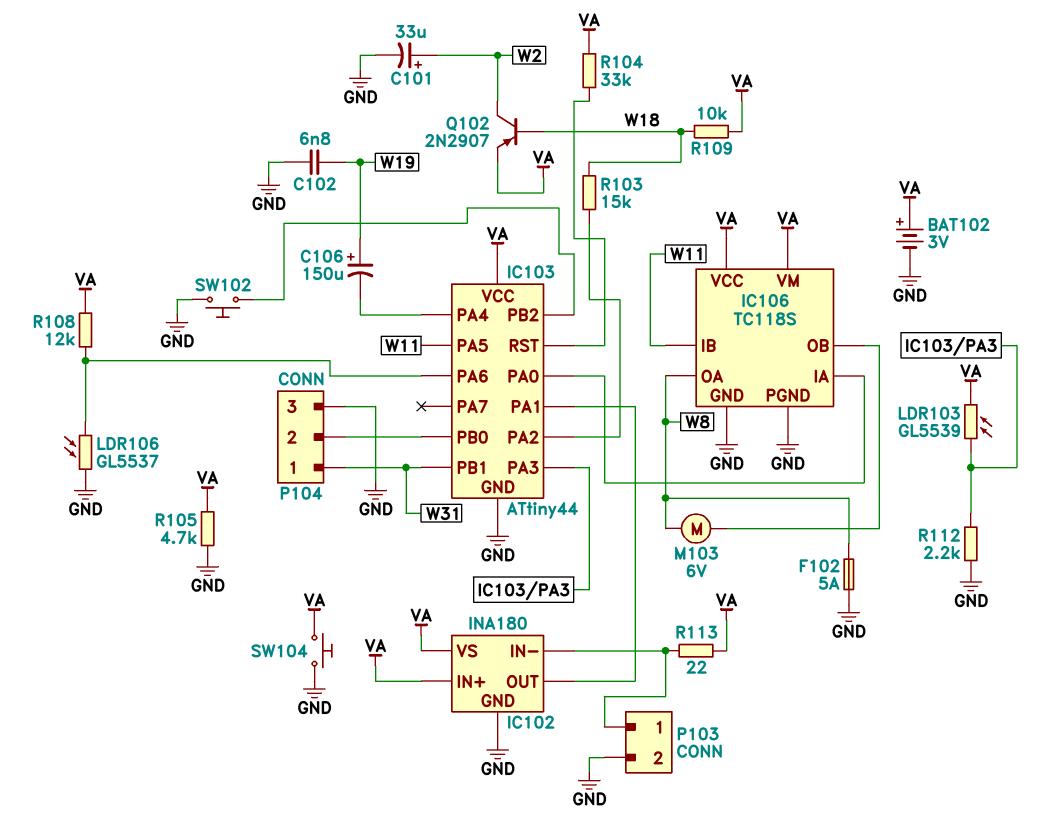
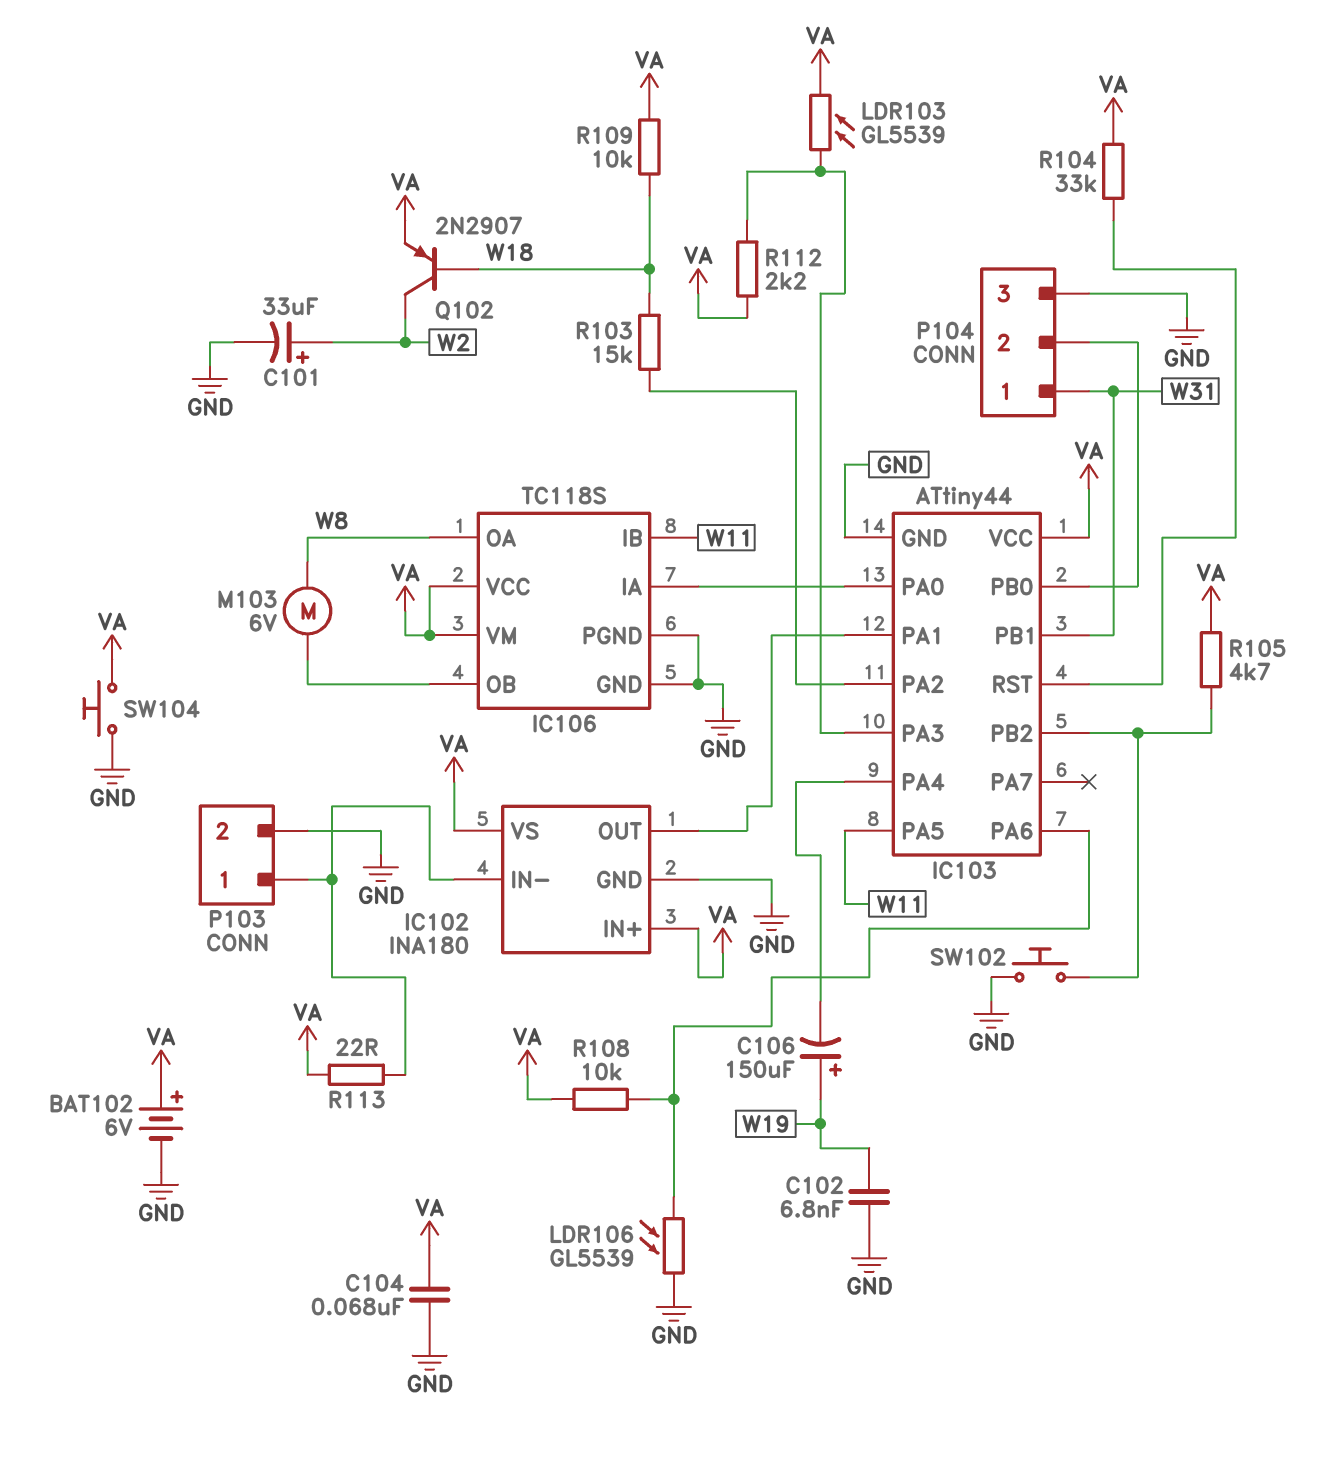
BAT102: 3V (plus VA, minus GND) -> 6V (plus VA, minus GND)
C104: none -> 68nF (GND, VA)
F102: 5A (GND, W8) -> none
LDR106: GL5537 (GND, IC103/PA6) -> GL5539 (GND, IC103/PA6)
R105: 4.7k (GND, VA) -> 4.7k (IC103/PB2, VA)
R108: 12k (IC103/PA6, VA) -> 10k (IC103/PA6, VA)
R112: 2.2k (GND, IC103/PA3) -> 2.2k (IC103/PA3, VA)

